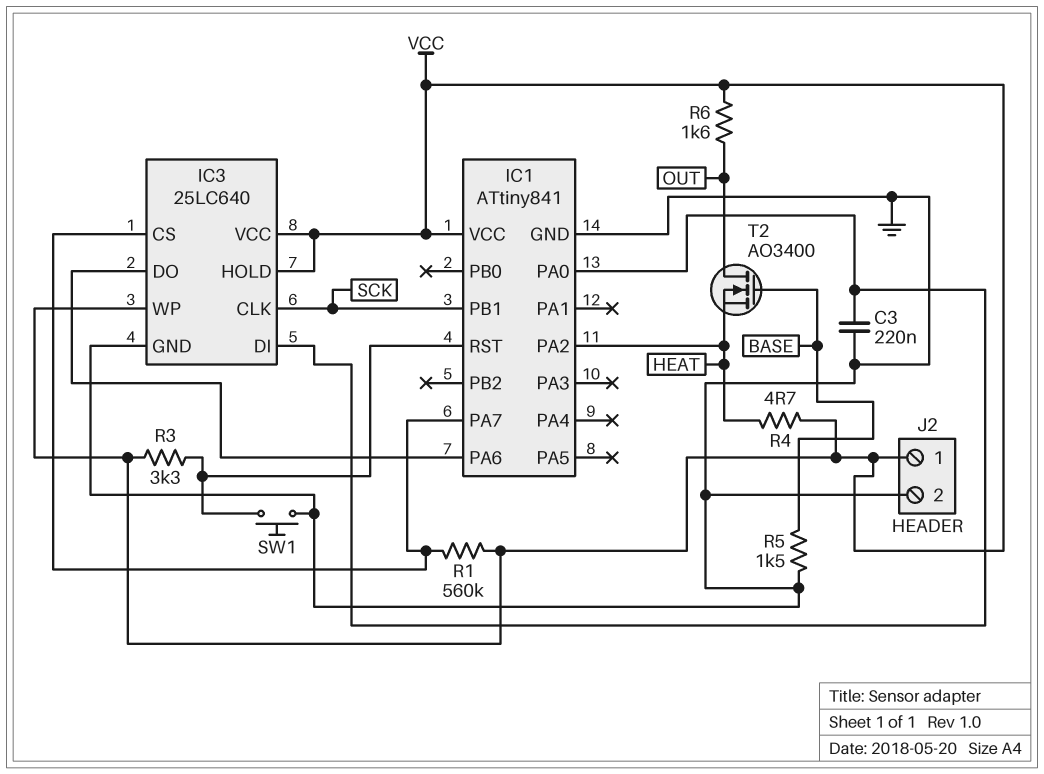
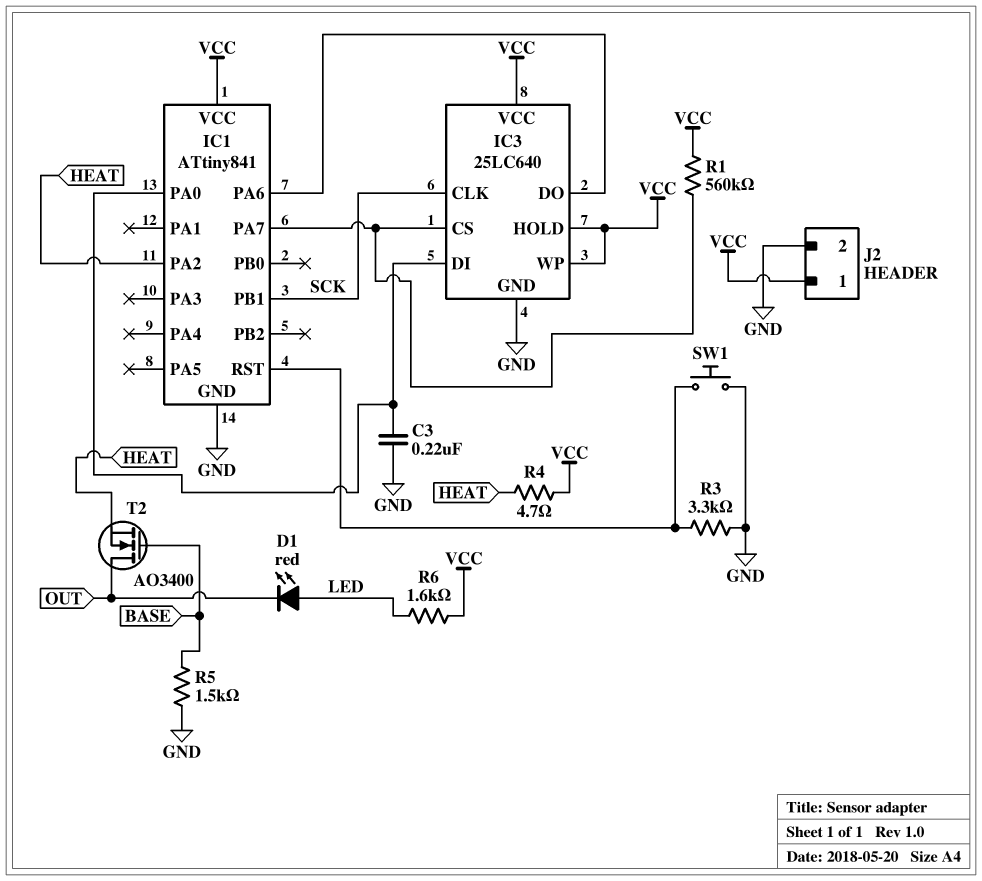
D1: none -> LED red (A LED, K OUT)
R3: 3.3k (IC1/RST, VCC) -> 3.3k (GND, IC1/RST)
R6: 1.6k (OUT, VCC) -> 1.6k (LED, VCC)

